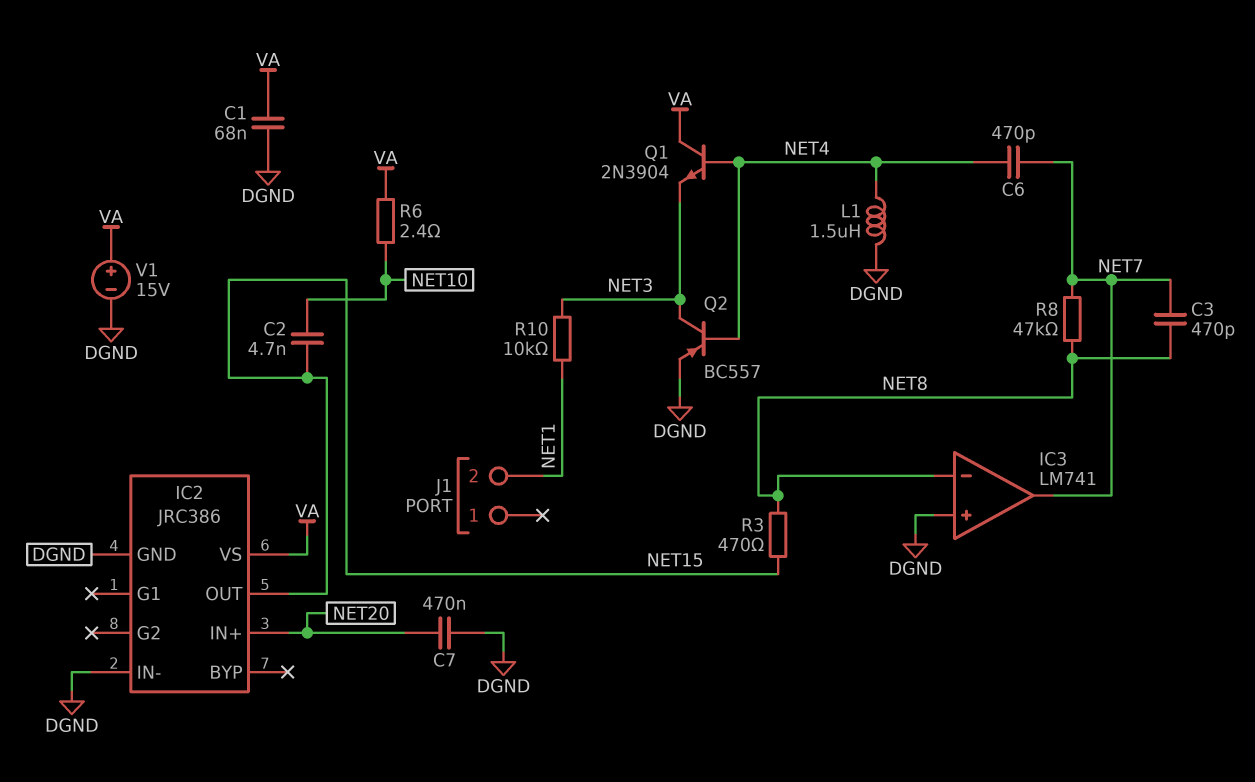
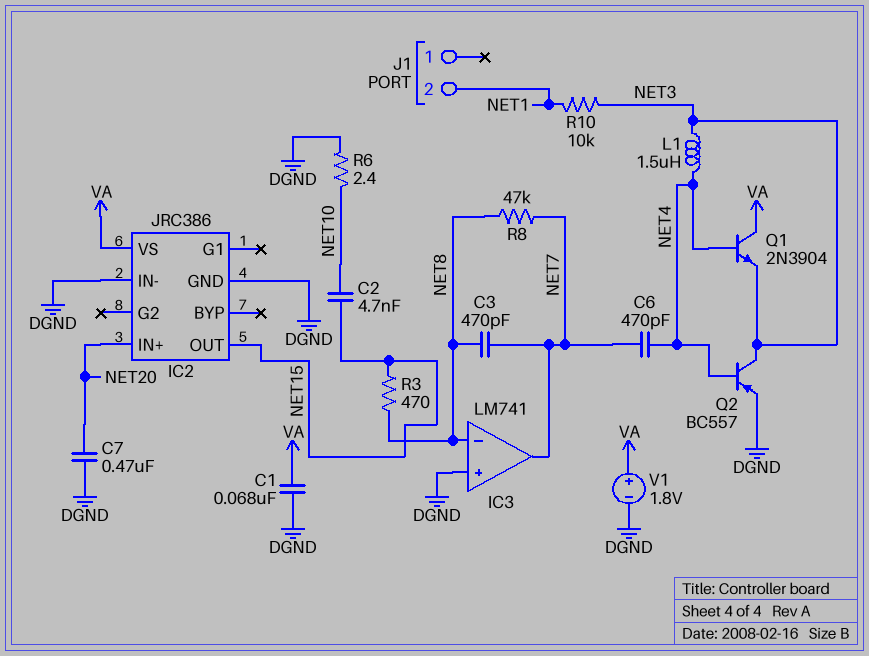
L1: 1.5uH (DGND, NET4) -> 1.5uH (NET3, NET4)
R6: 2.4 (NET10, VA) -> 2.4 (DGND, NET10)
V1: 15V (plus VA, minus DGND) -> 1.8V (plus VA, minus DGND)

